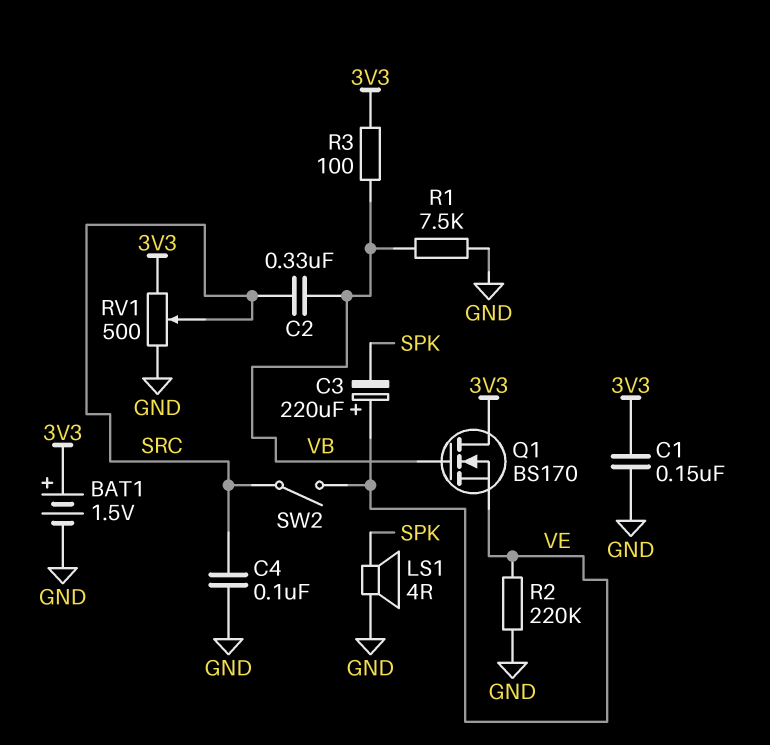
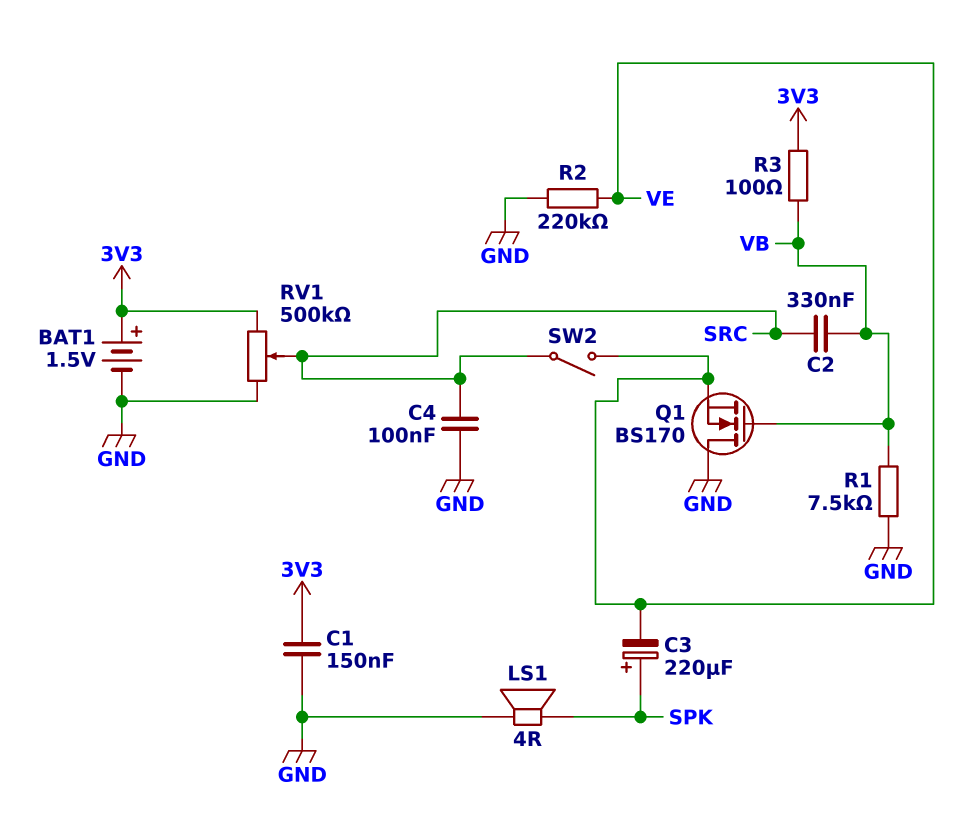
C3: 220uF (plus VE, minus SPK) -> 220uF (plus SPK, minus VE)
Q1: NMOS BS170 (G VB, D 3V3, S VE) -> NMOS BS170 (G VB, D GND, S VE)
RV1: 500 (3V3, GND, wiper SRC) -> 500k (3V3, GND, wiper SRC)

